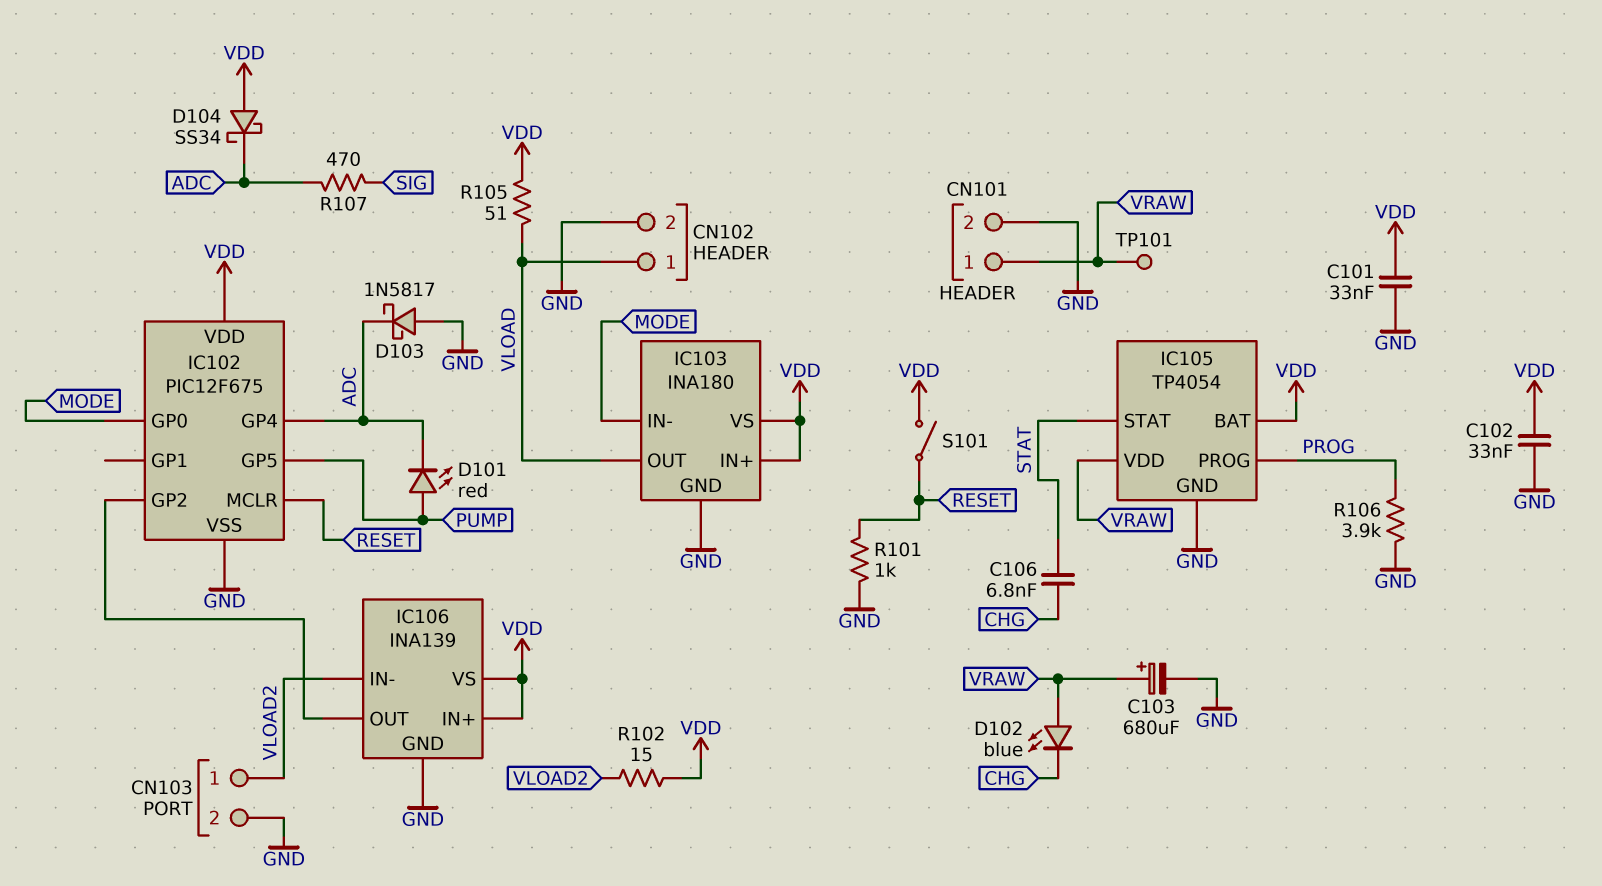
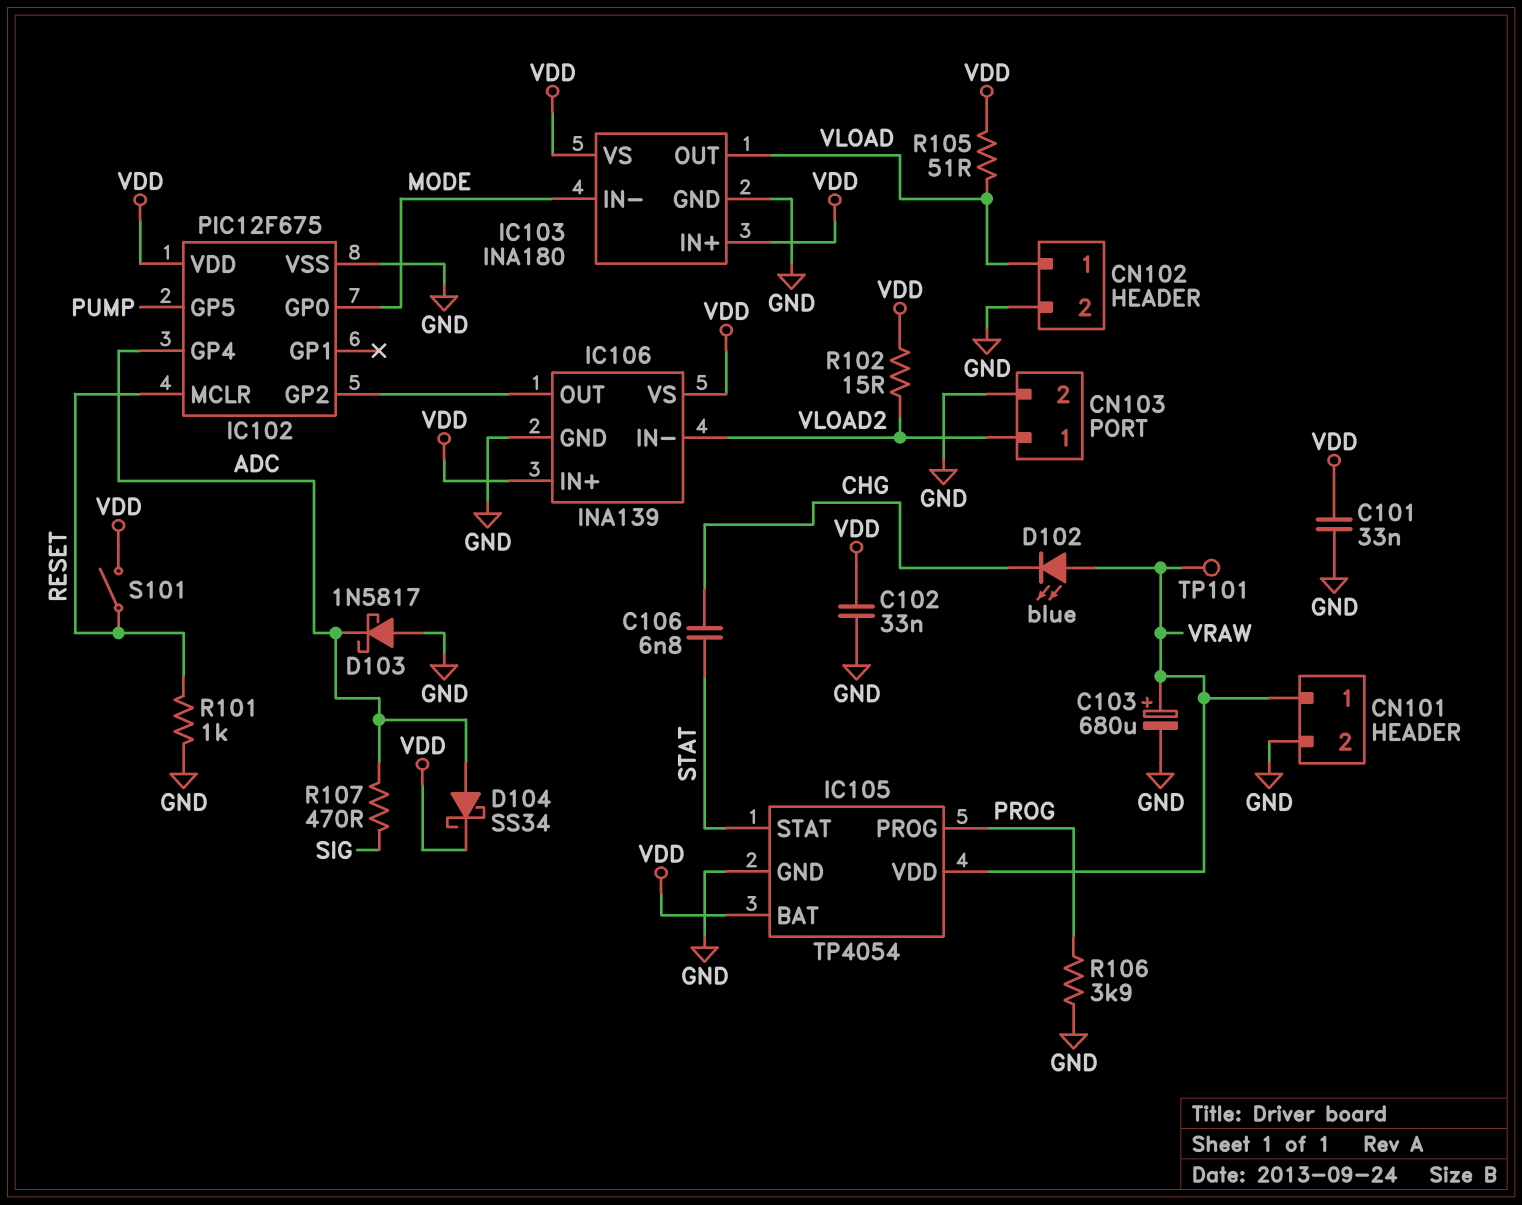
D101: LED red (A PUMP, K ADC) -> none
D104: schottky SS34 (A VDD, K ADC) -> schottky SS34 (A ADC, K VDD)

